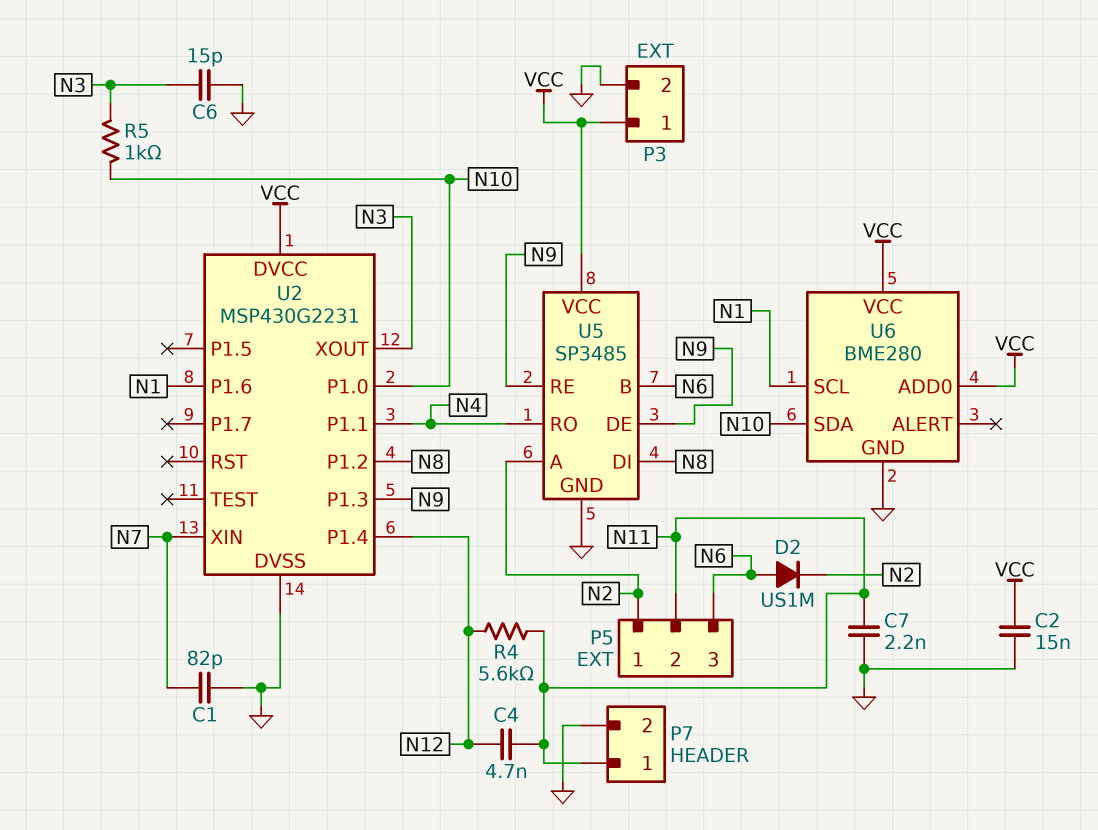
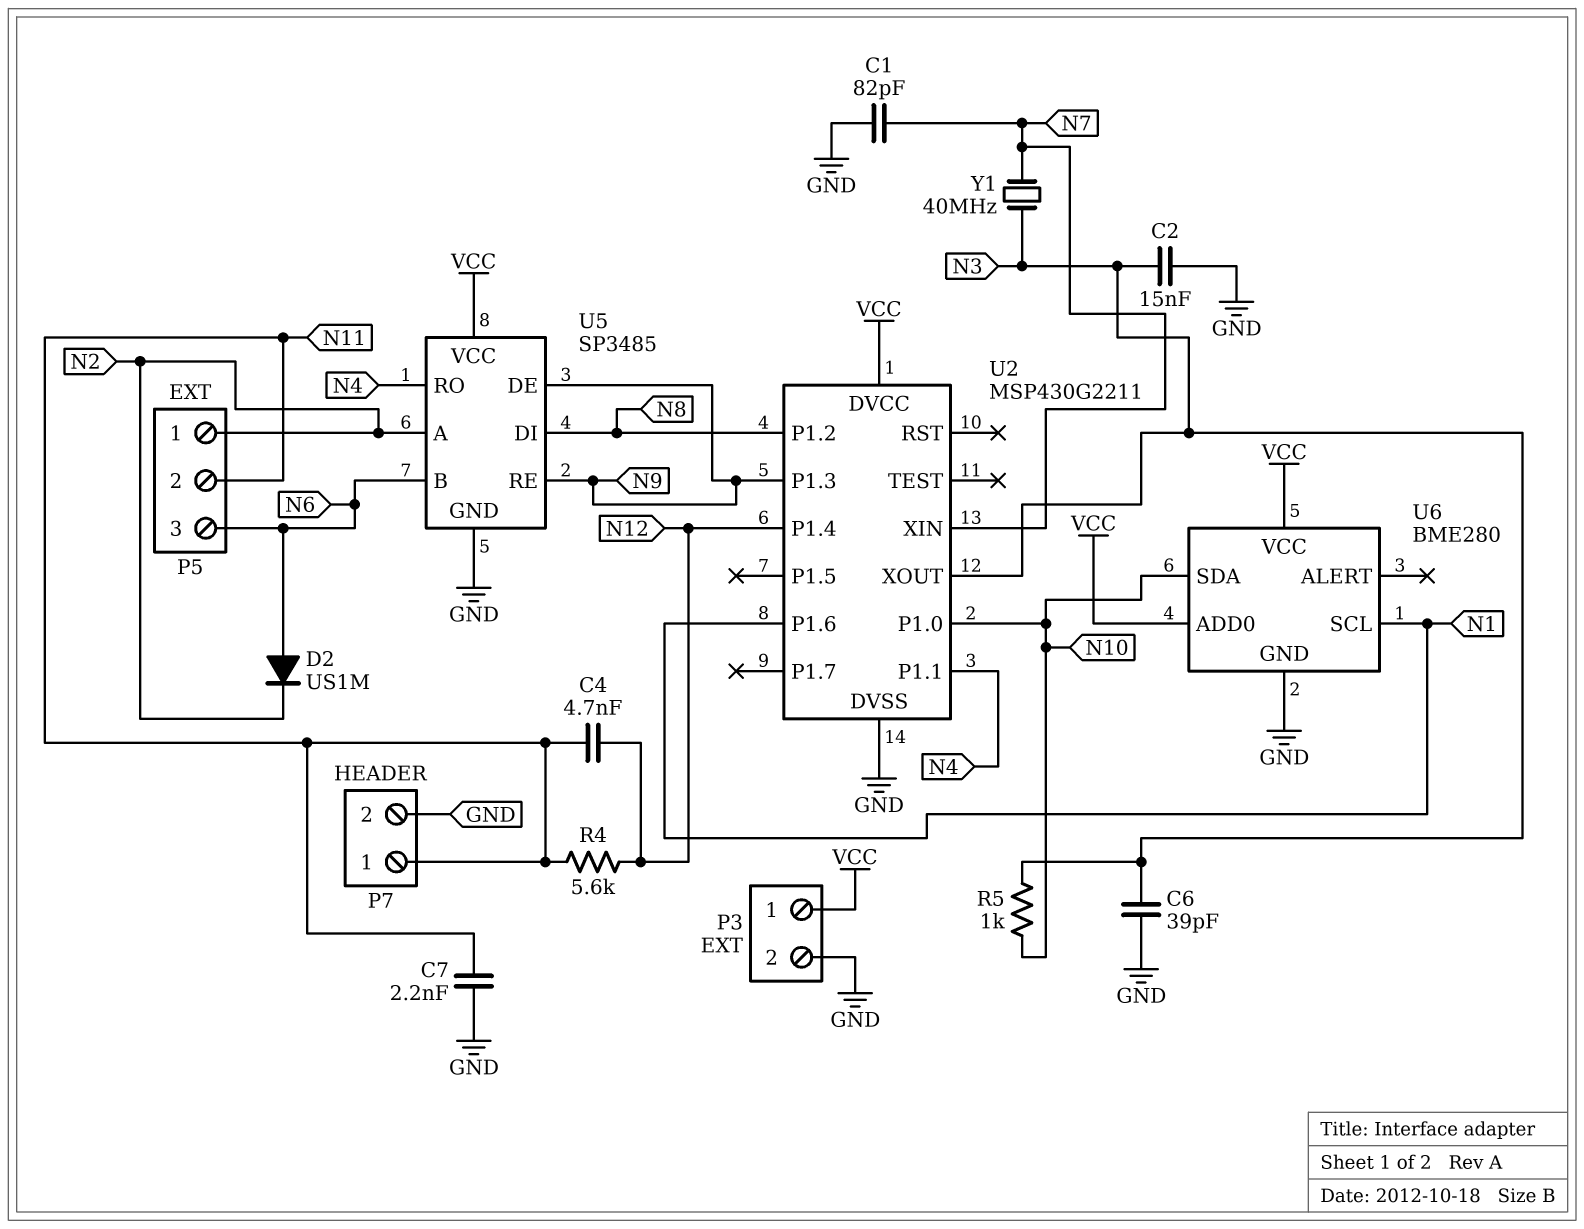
C2: 15nF (GND, VCC) -> 15nF (GND, N3)
C6: 15pF (GND, N3) -> 39pF (GND, N3)
U2: MSP430G2231 -> MSP430G2211
Y1: none -> 40MHz (N3, N7)

